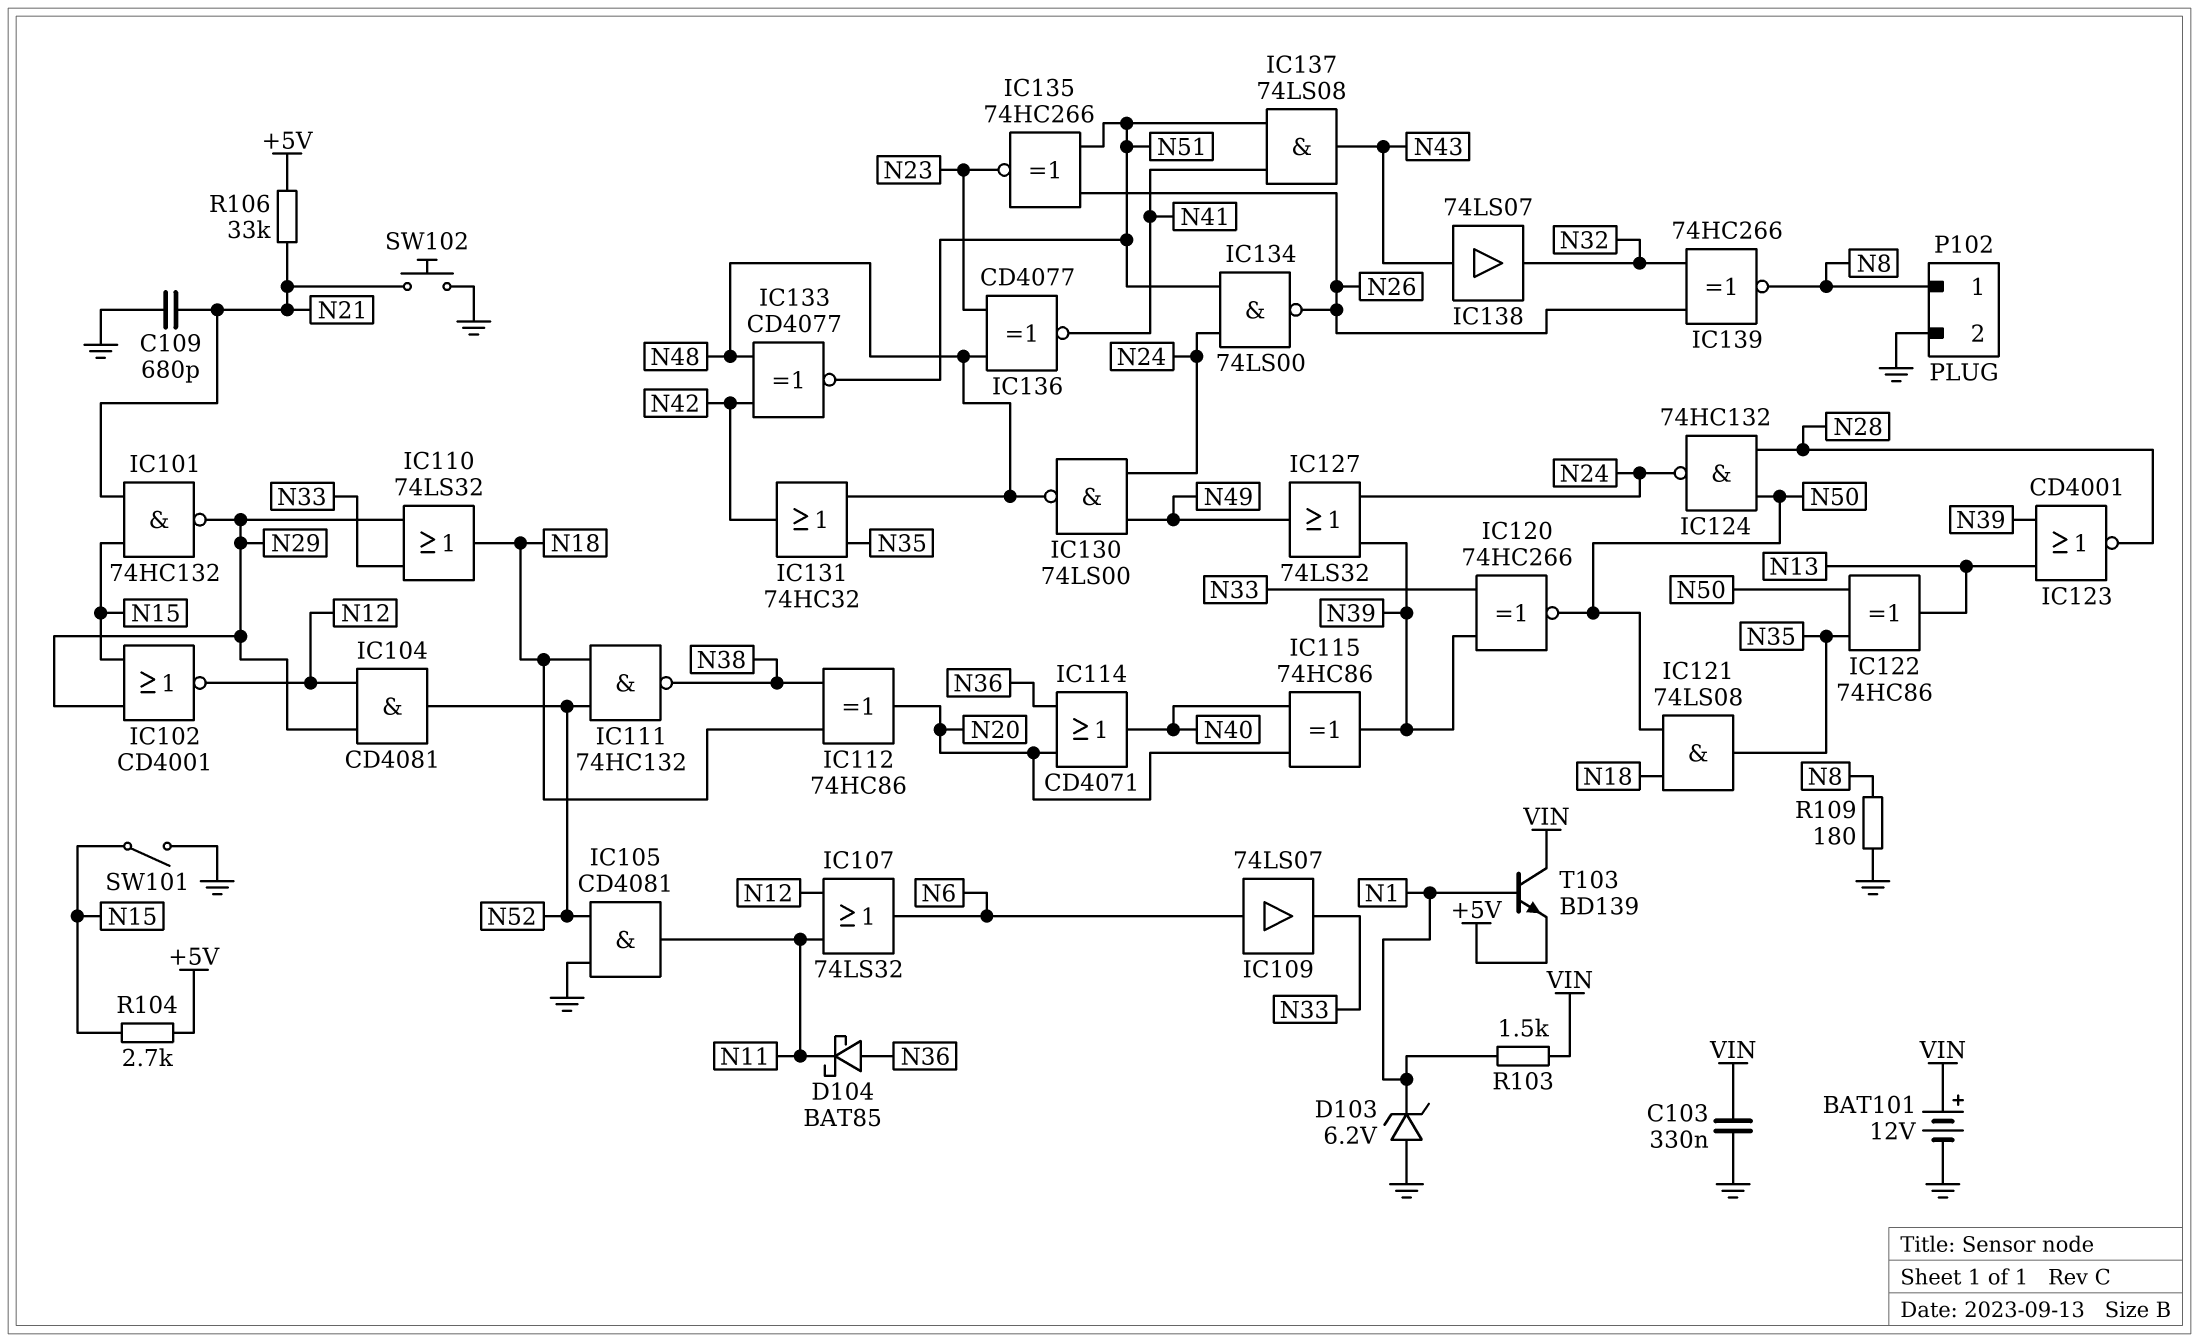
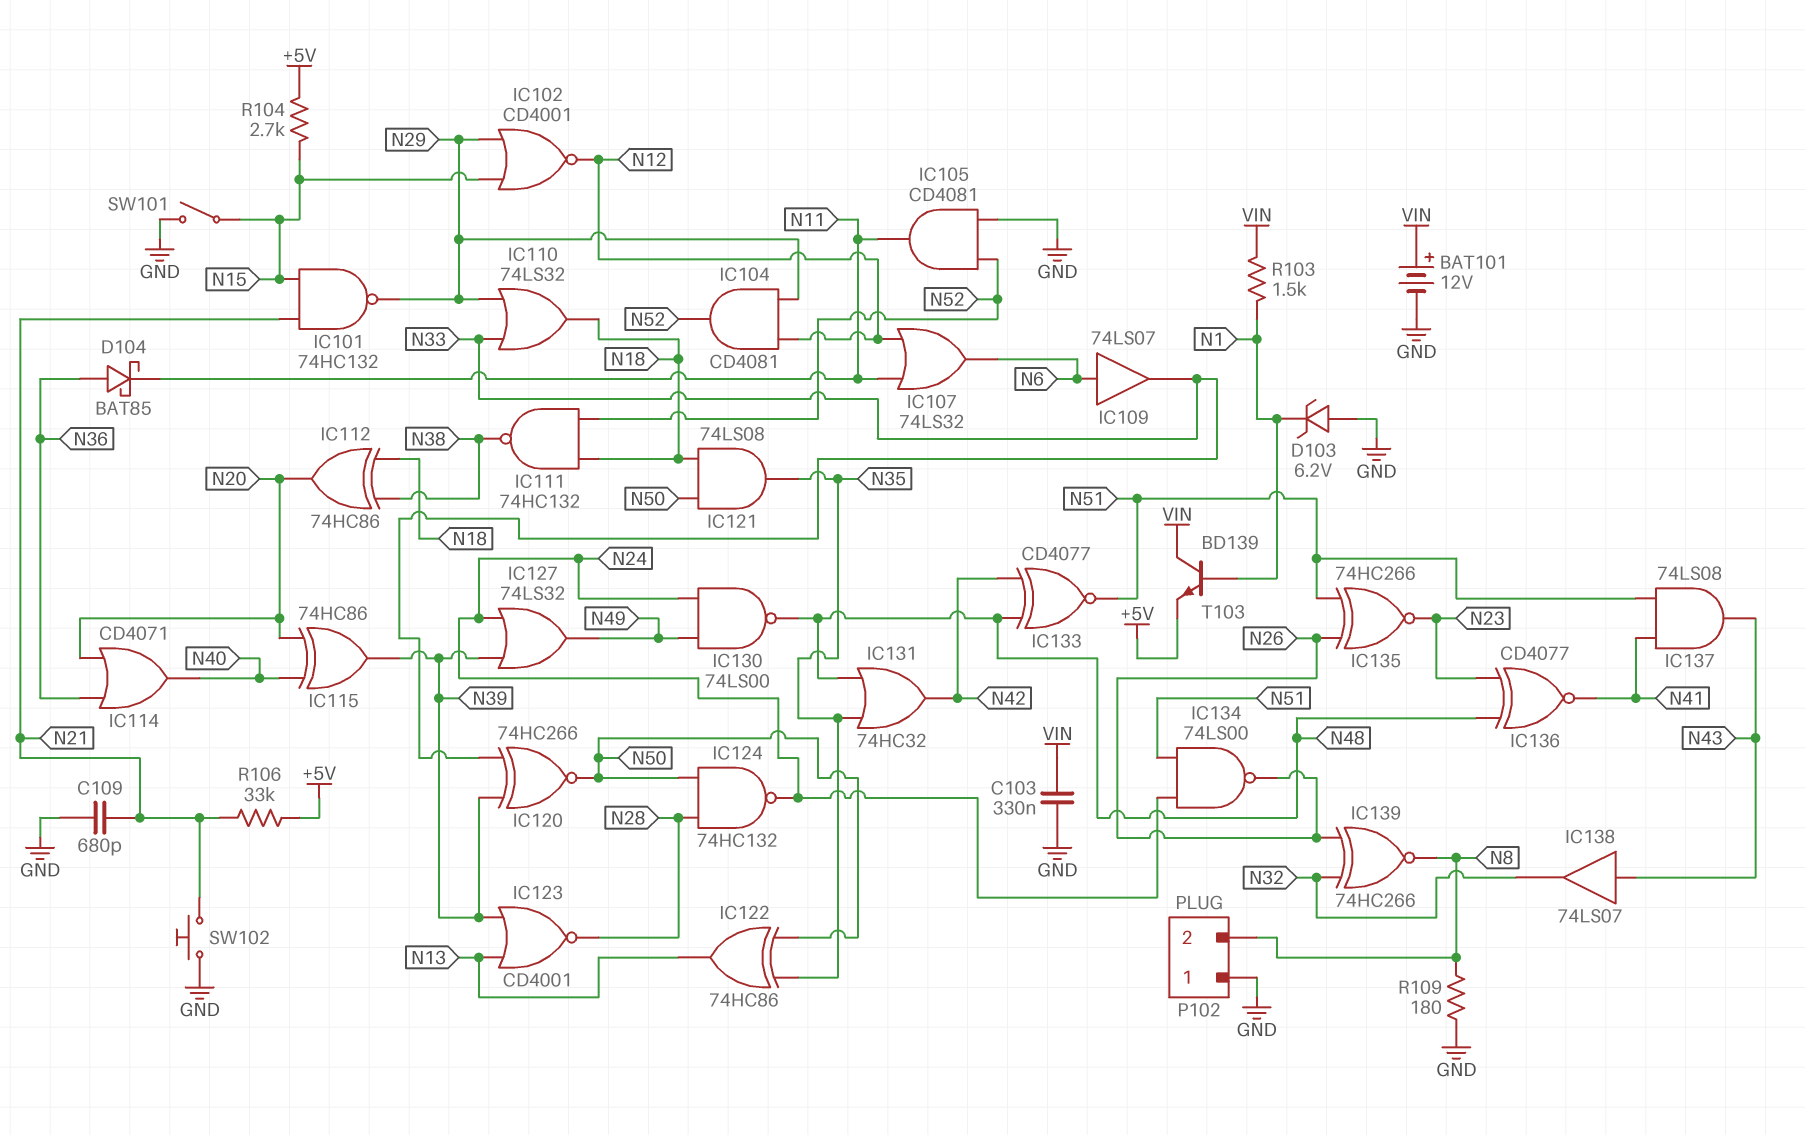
P102 pin 1: N8 -> GND
P102 pin 2: GND -> N8

